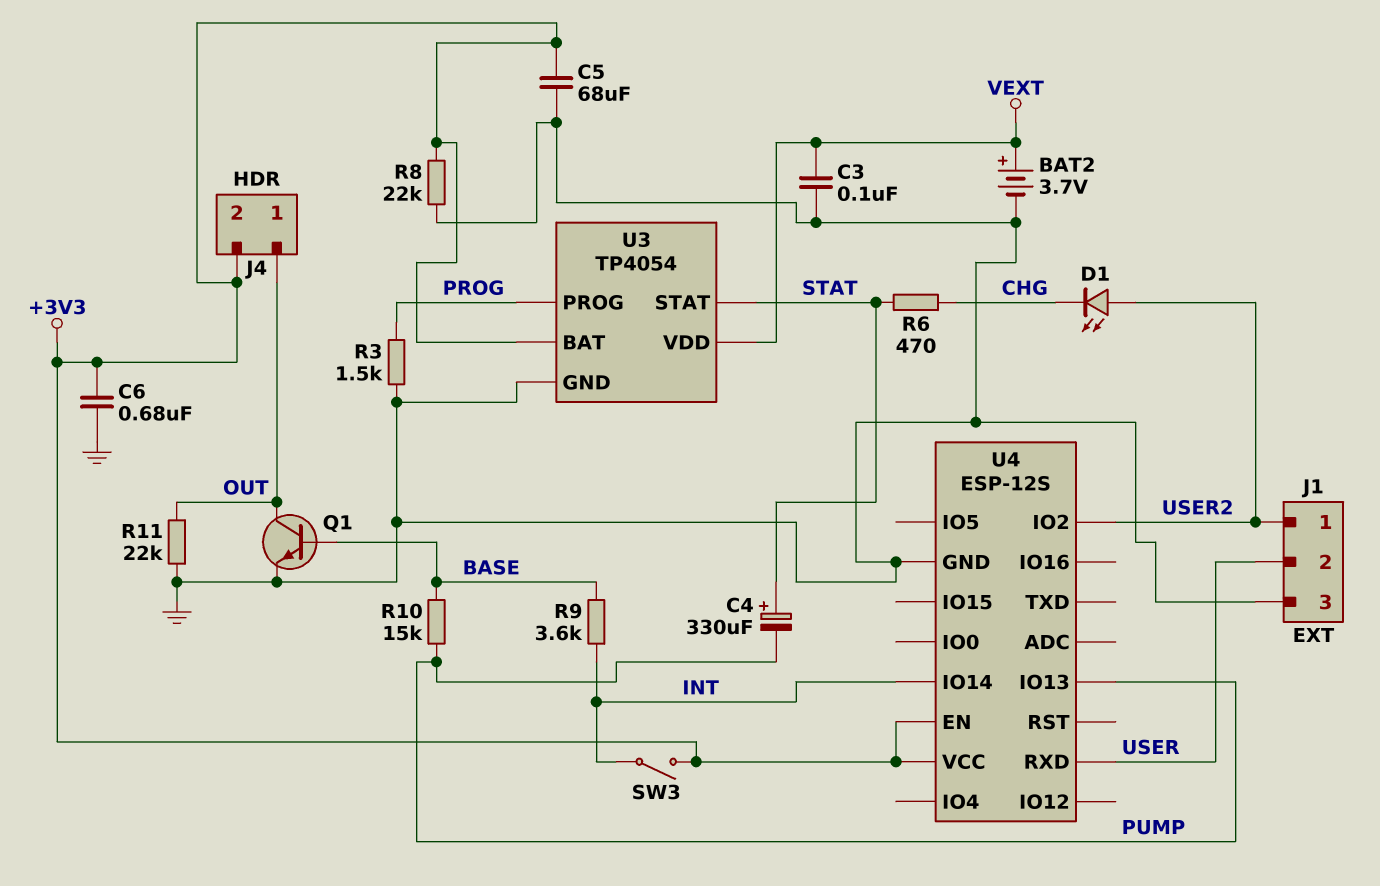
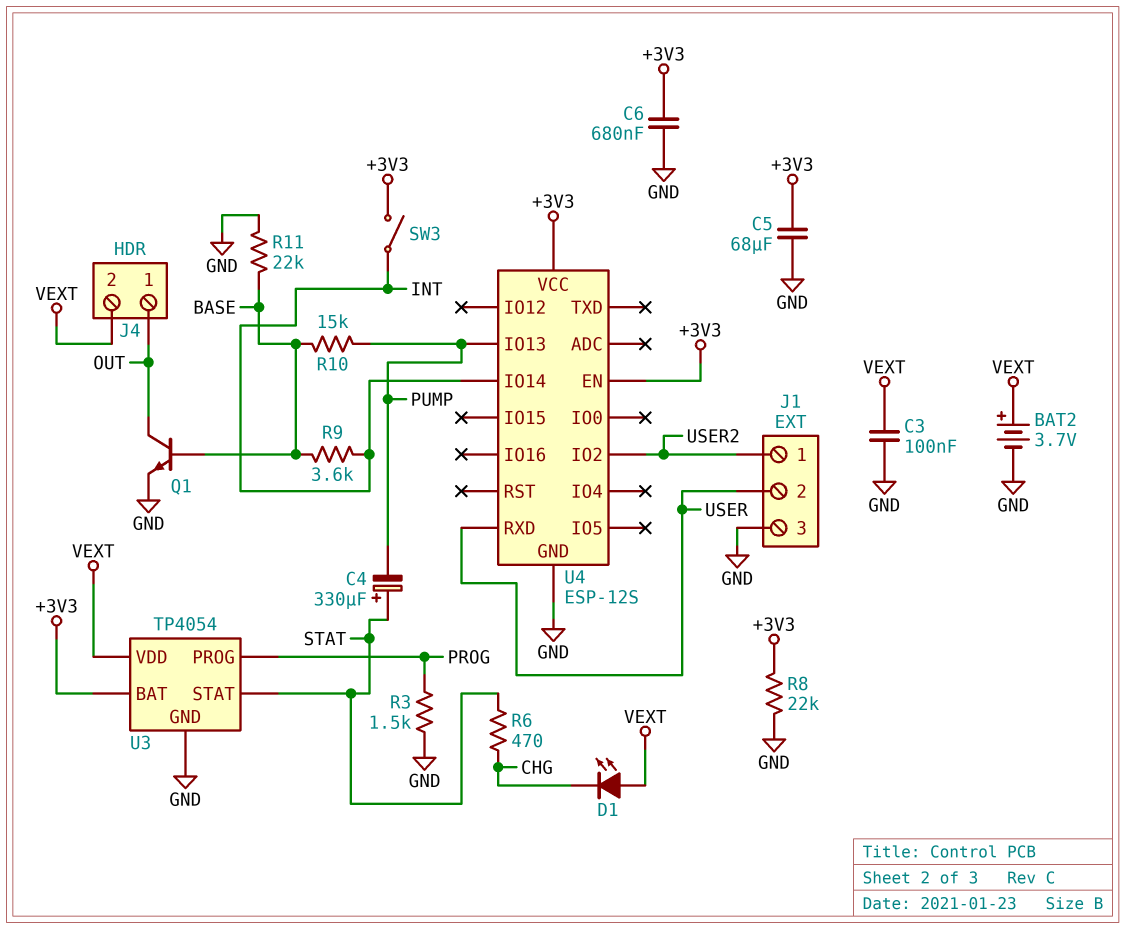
D1: LED (A USER2, K CHG) -> LED (A VEXT, K CHG)
J4 pin 2: +3V3 -> VEXT
R11: 22k (GND, OUT) -> 22k (BASE, GND)

